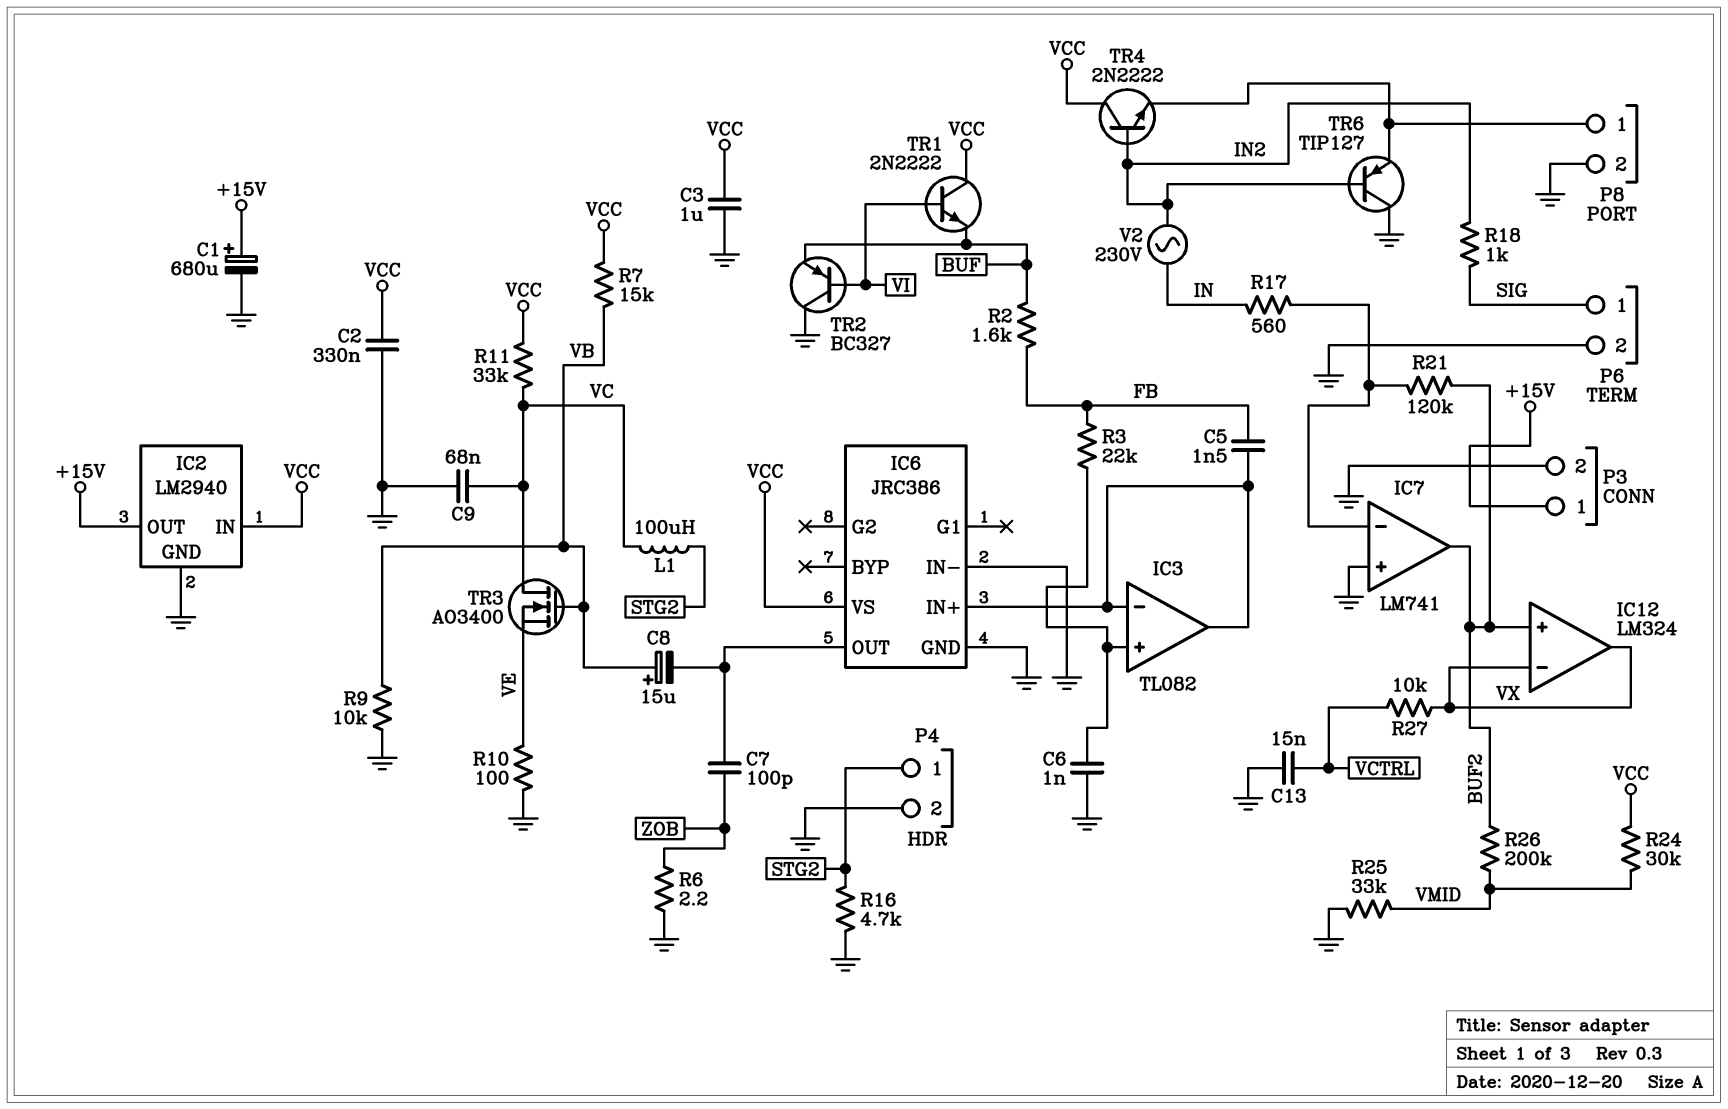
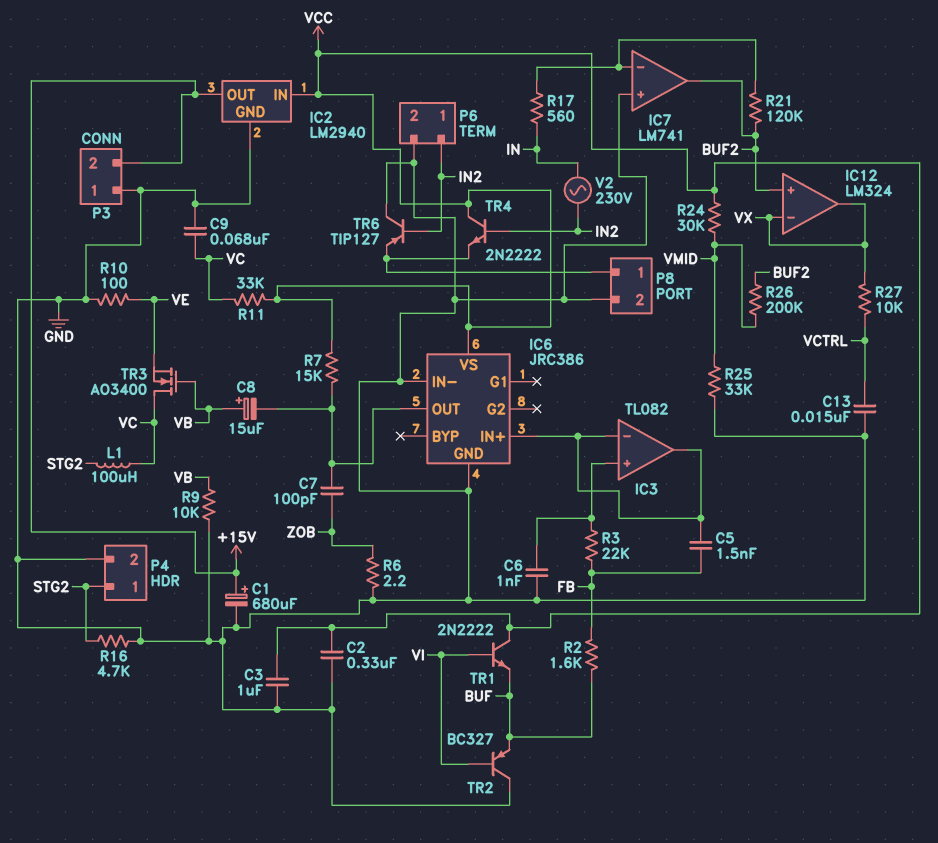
P3 pin 1: +15V -> GND
P3 pin 2: GND -> +15V
P6 pin 1: SIG -> IN2
R7: 15k (VB, VCC) -> 15k (IC6/OUT, VCC)
R18: 1k (IN2, SIG) -> none

